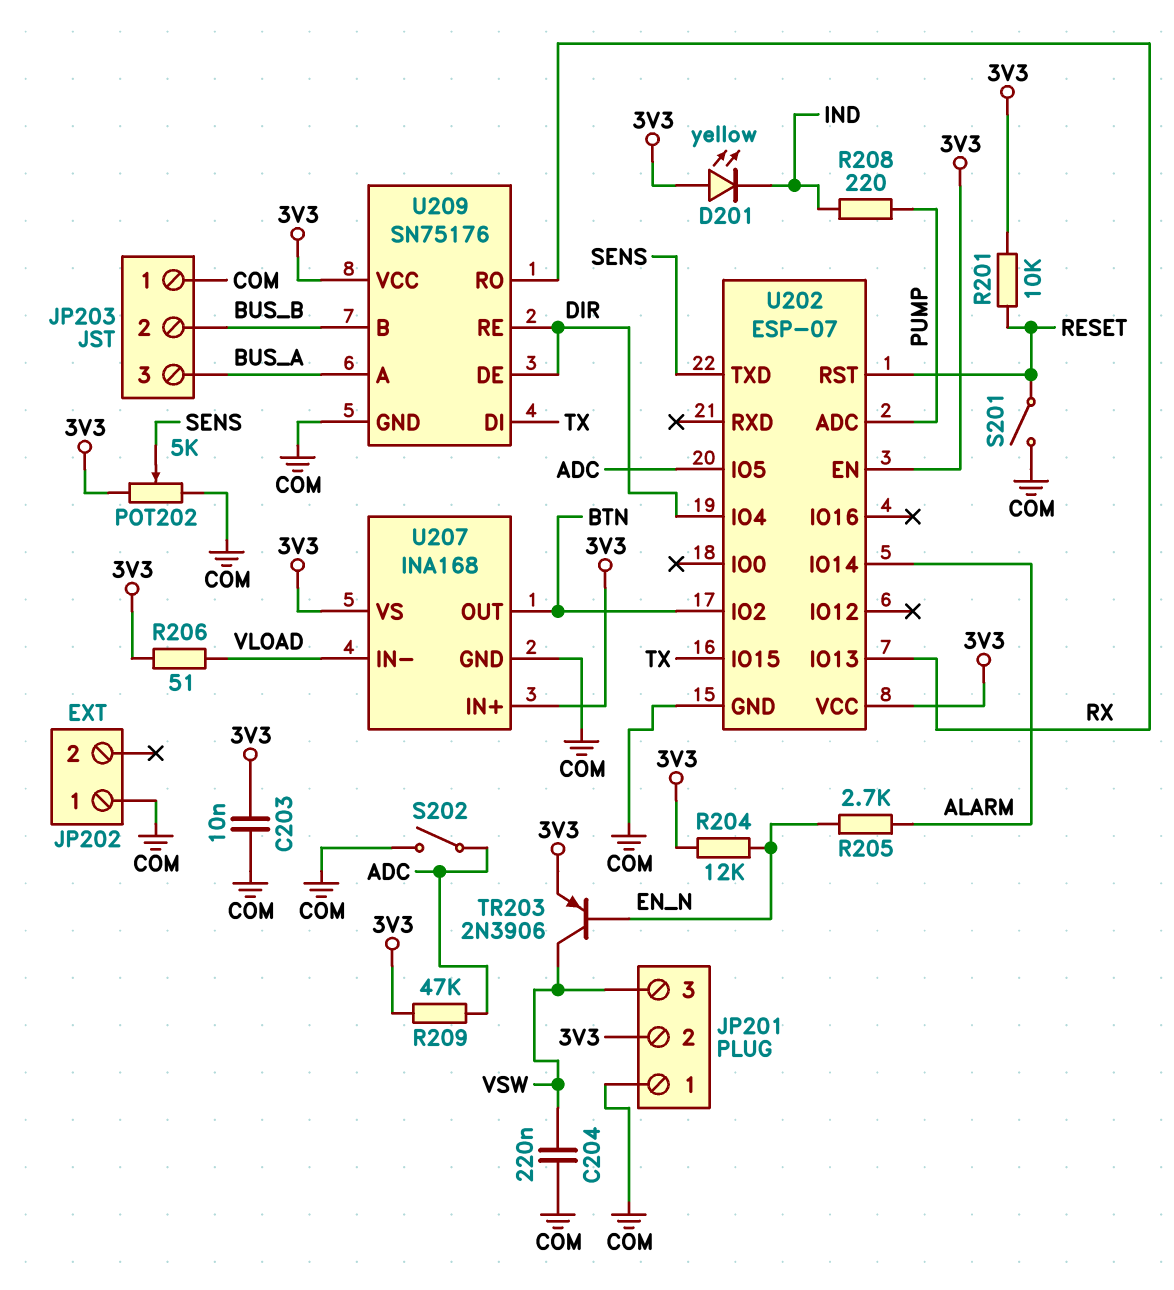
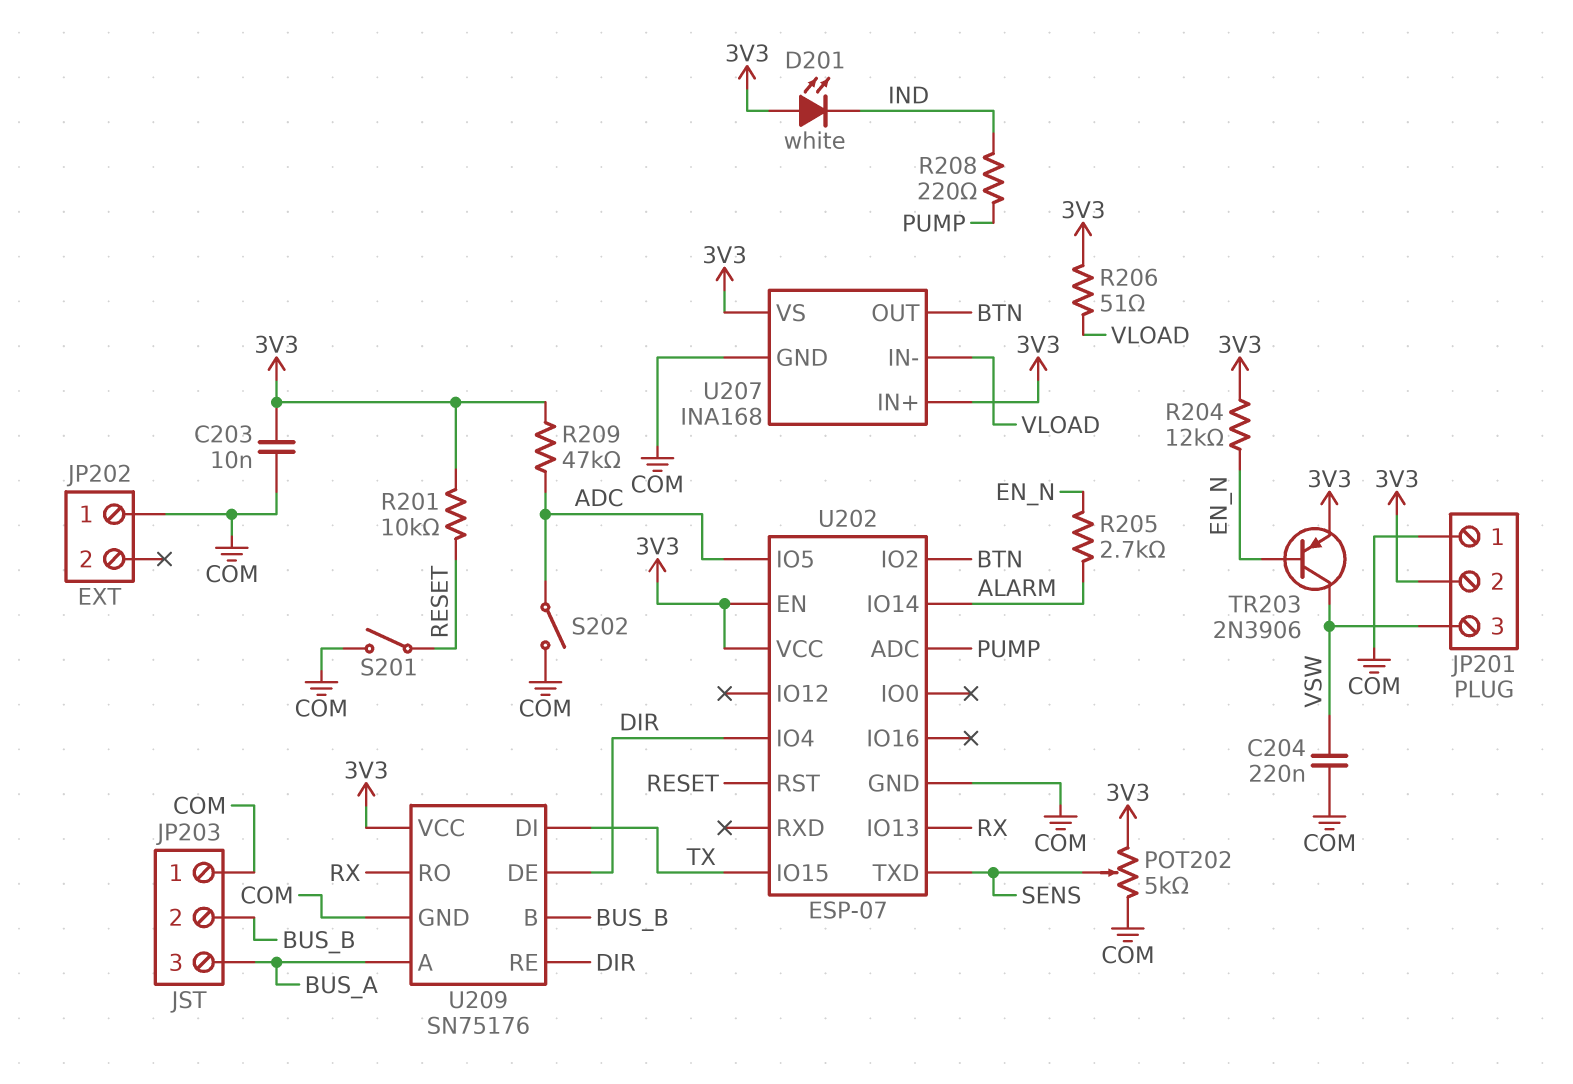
D201: LED yellow (A 3V3, K IND) -> LED white (A 3V3, K IND)

